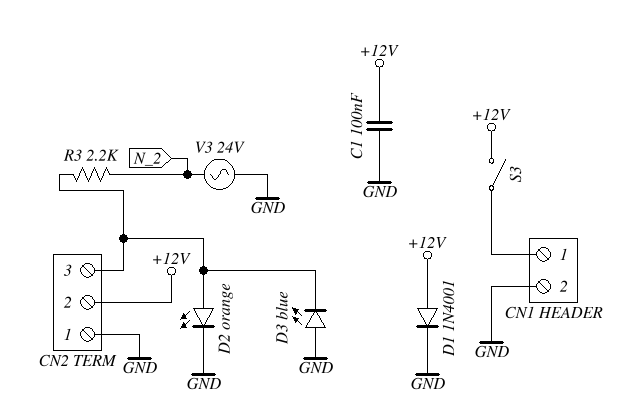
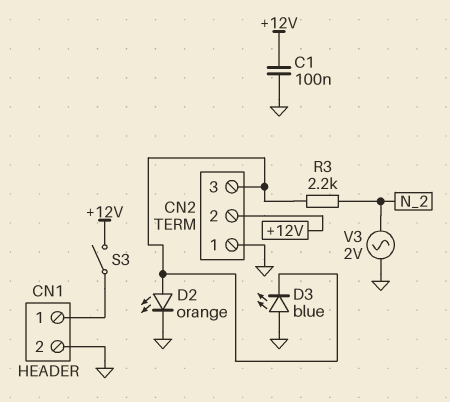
D1: diode 1N4001 (A +12V, K GND) -> none
V3: AC 24V (GND, N_2) -> AC 2V (GND, N_2)

